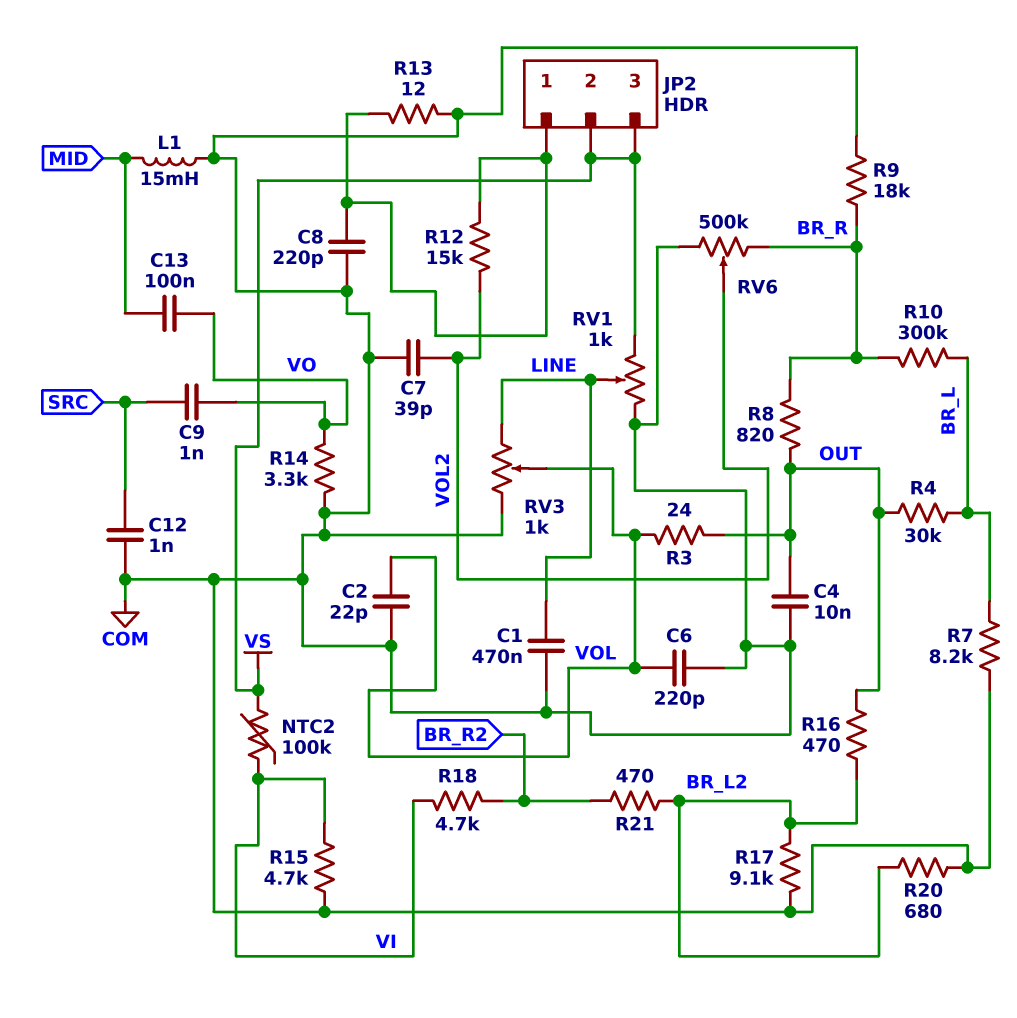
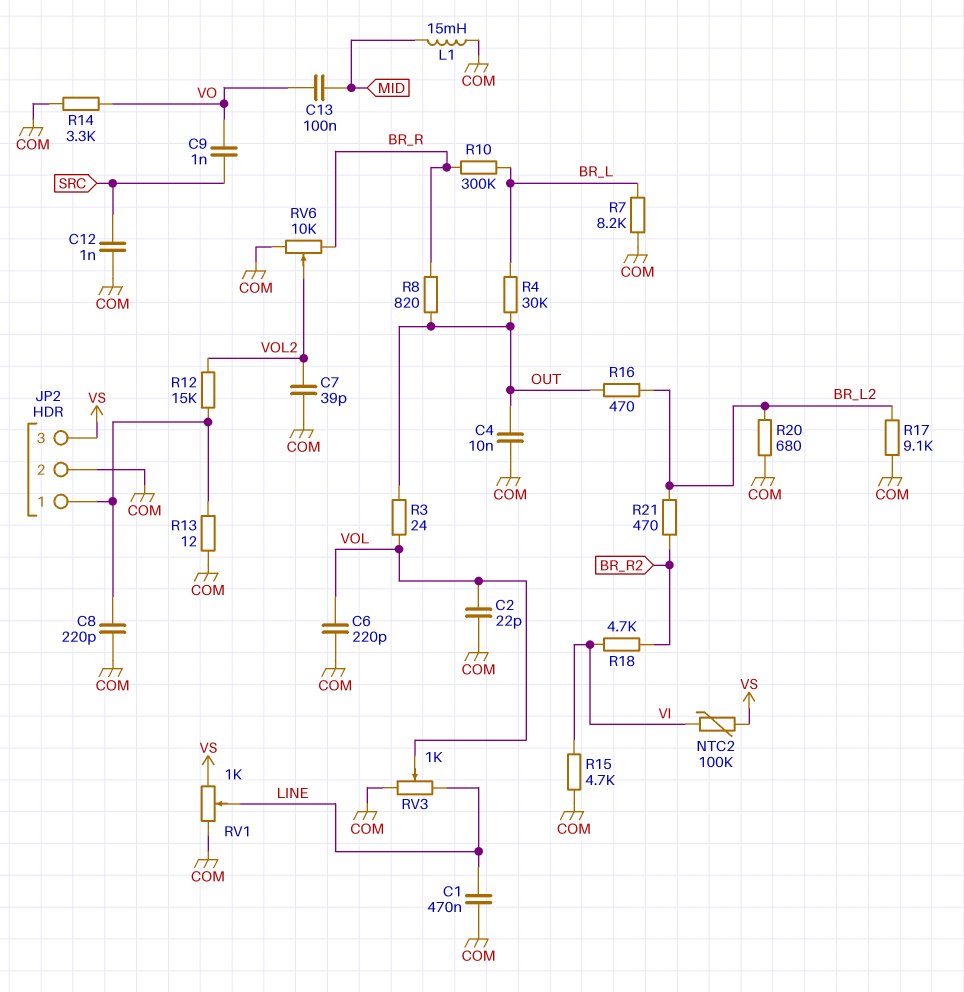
JP2 pin 2: VS -> COM
R9: 18k (BR_R, COM) -> none
RV6: 500k (BR_R, COM, wiper VOL2) -> 10k (BR_R, COM, wiper VOL2)

